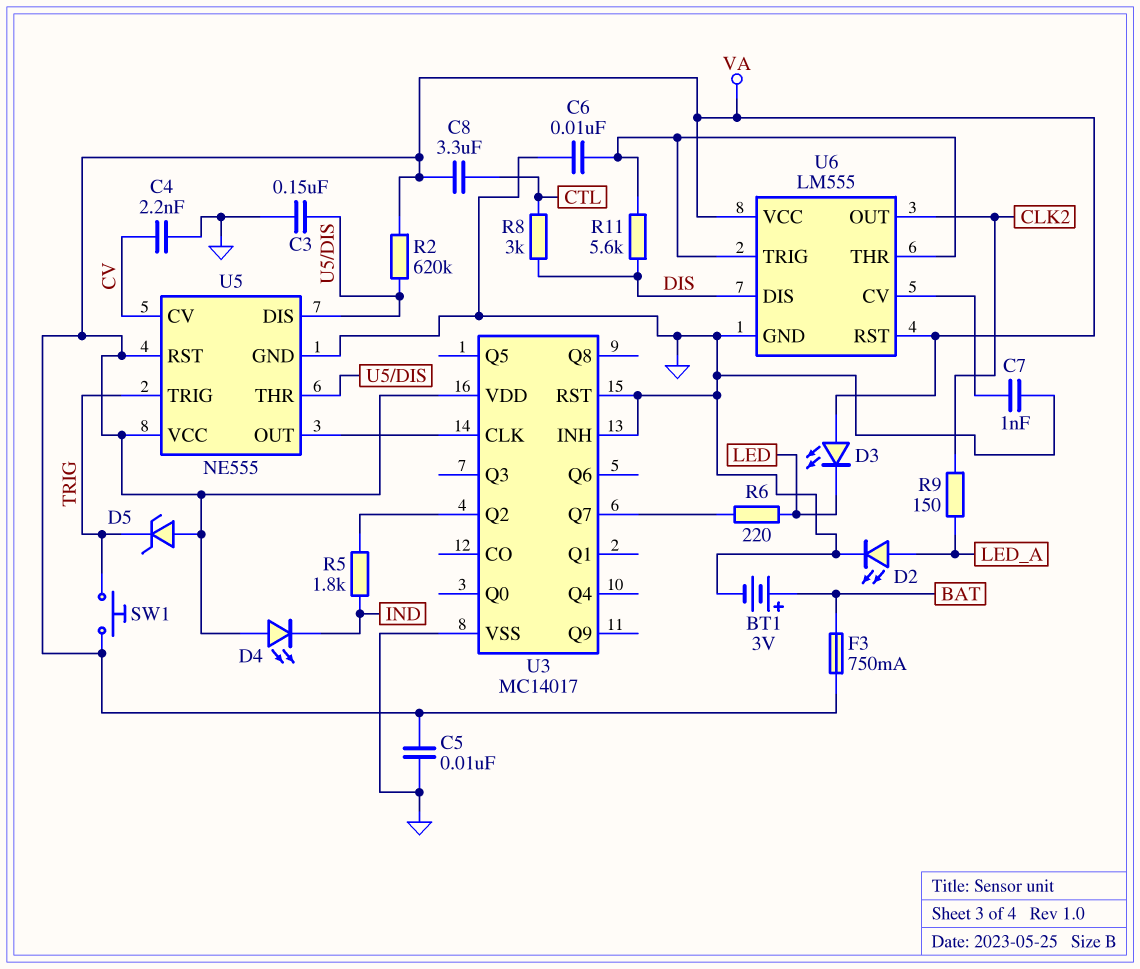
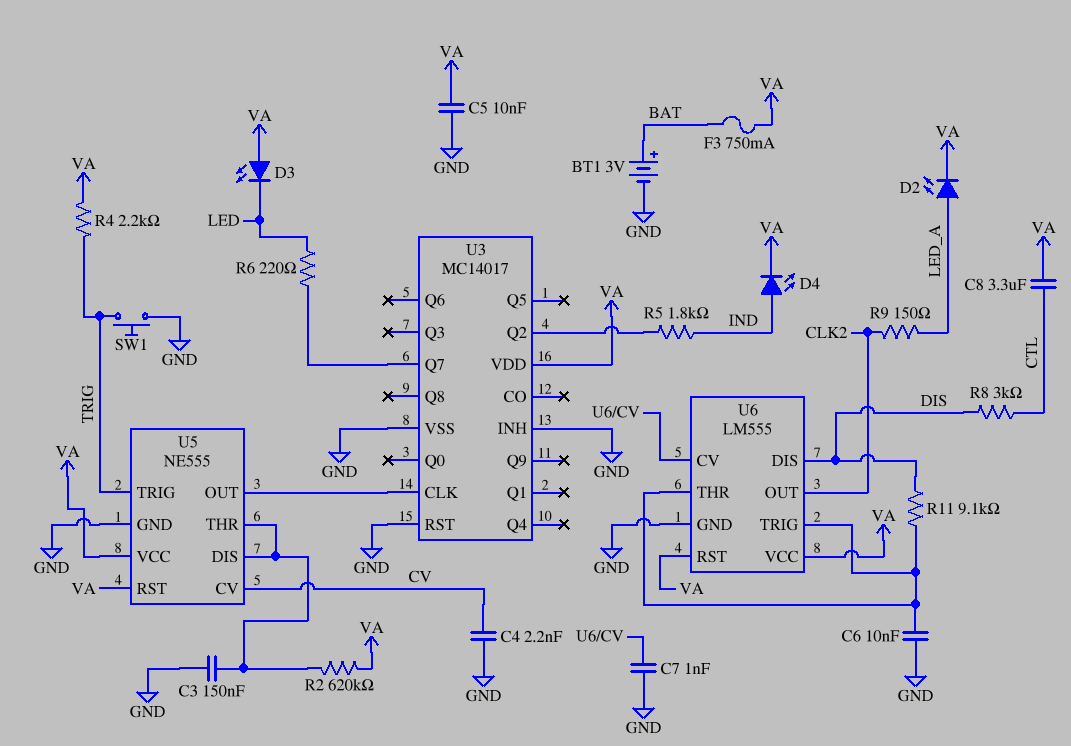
D2: LED (A LED_A, K GND) -> LED (A LED_A, K VA)
D4: LED (A VA, K IND) -> LED (A IND, K VA)
D5: zener (A VA, K TRIG) -> none
R4: none -> 2.2k (TRIG, VA)
R11: 5.6k (DIS, U6/THR) -> 9.1k (DIS, U6/THR)
SW1: button (TRIG, VA) -> button (GND, TRIG)

